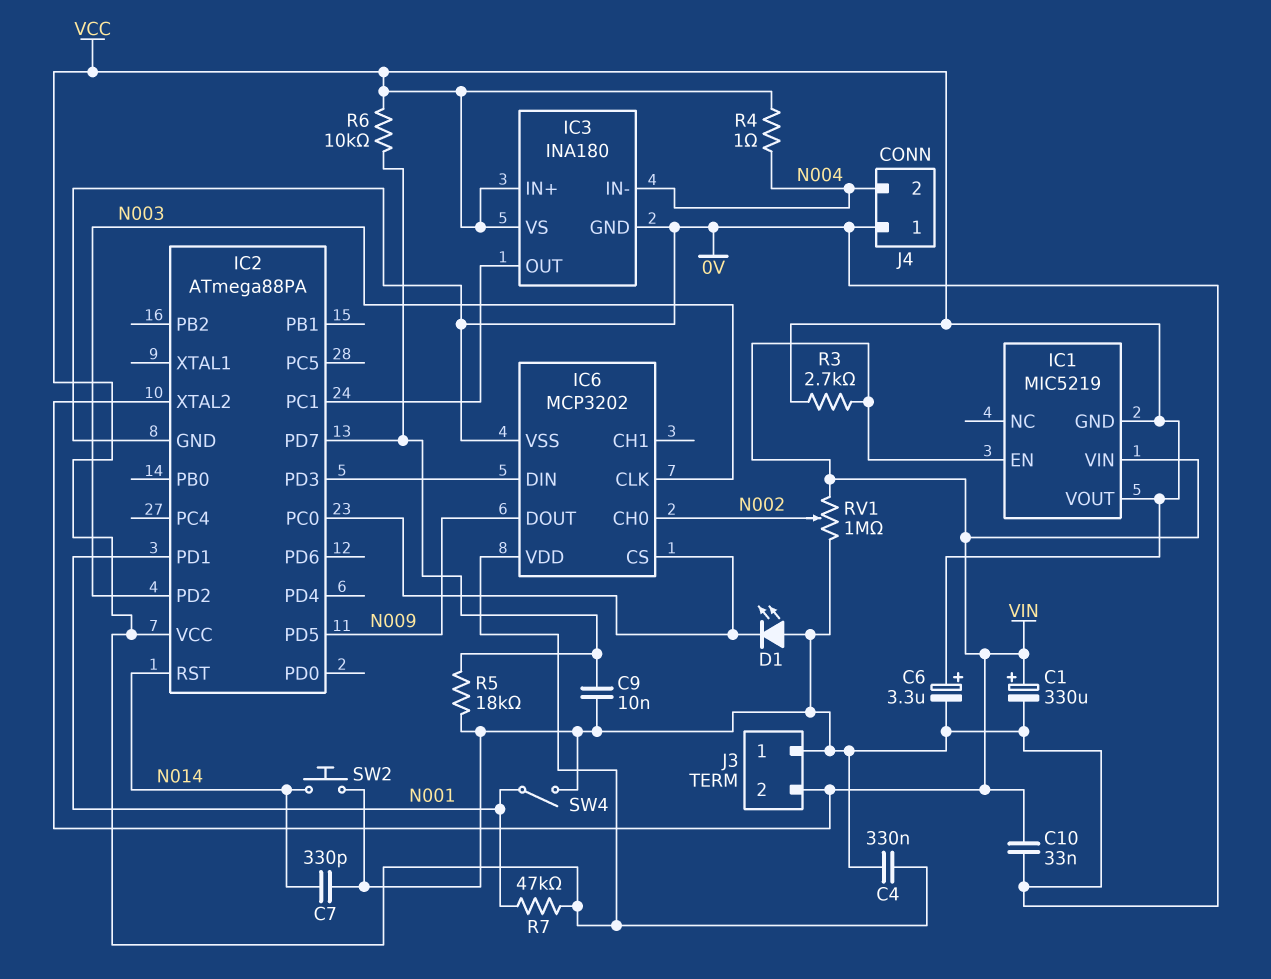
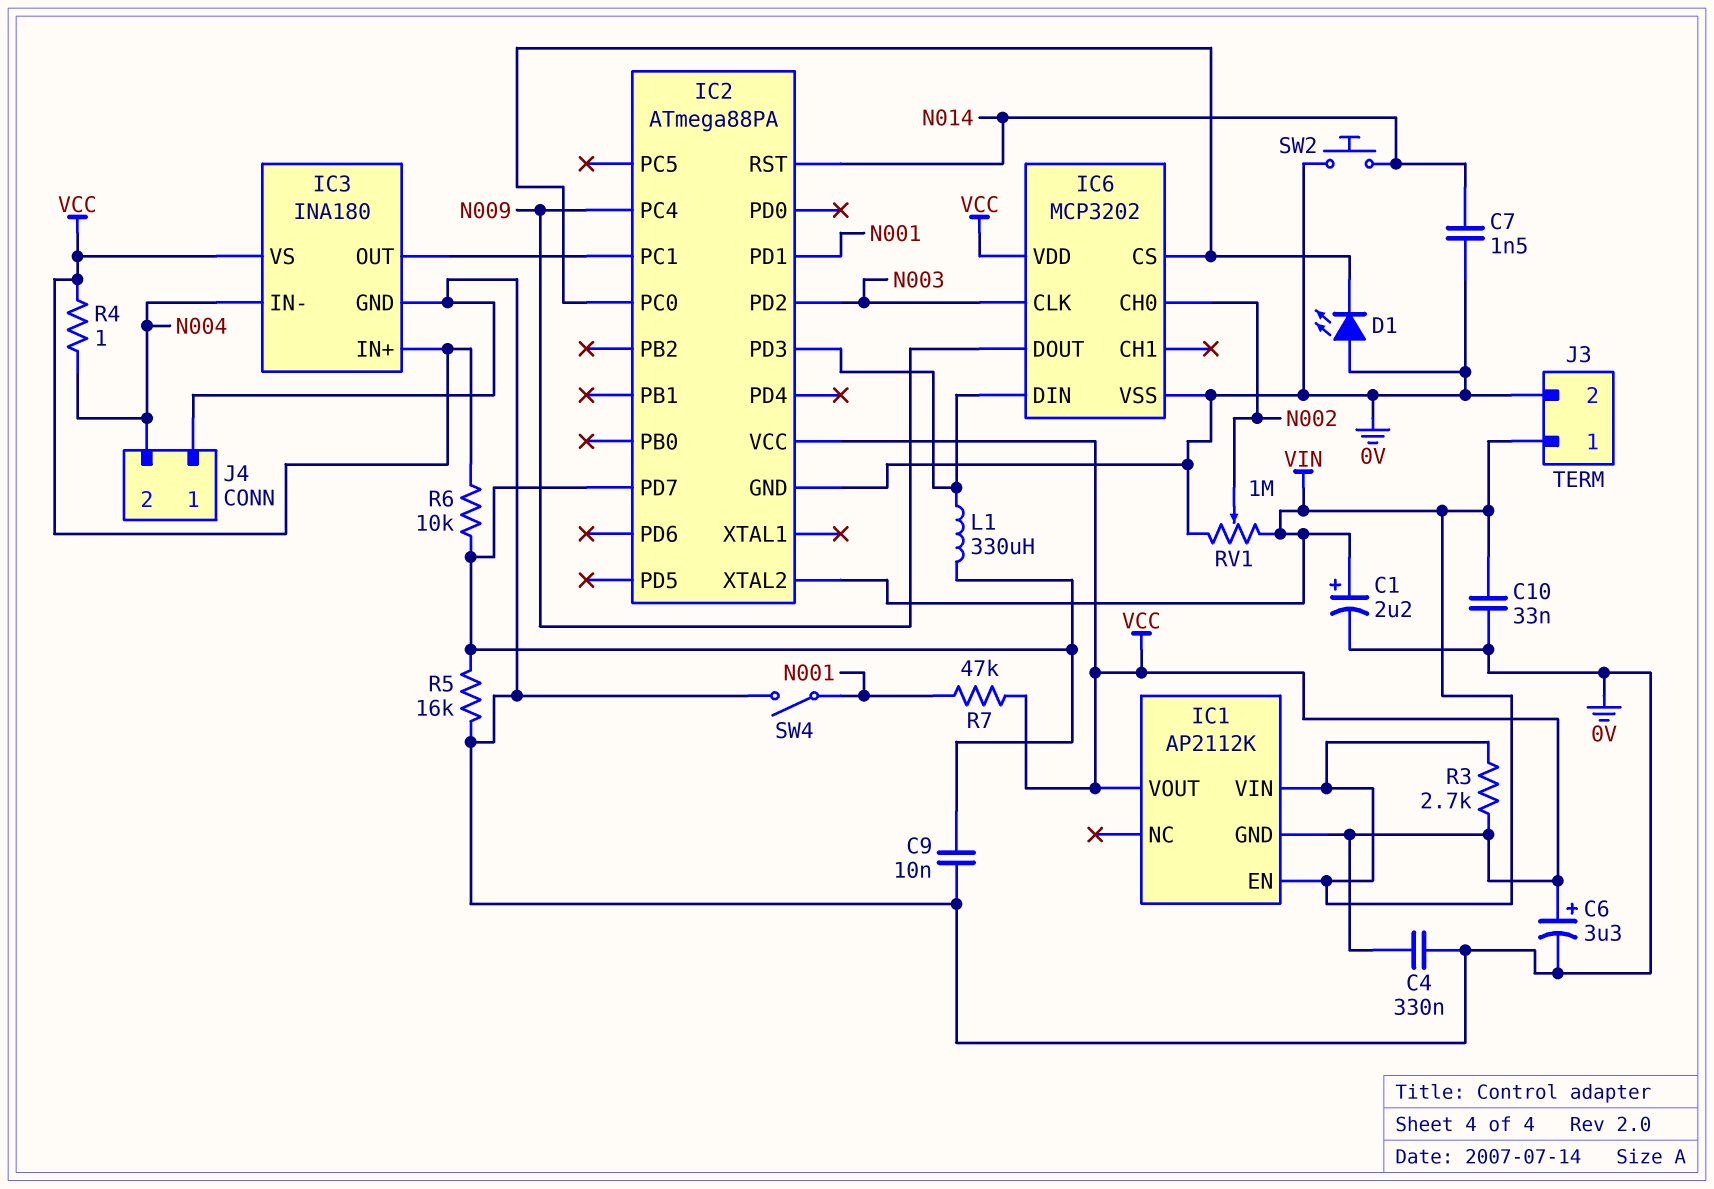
C1: 330uF (plus VIN, minus 0V) -> 2.2uF (plus VIN, minus 0V)
C7: 330pF (0V, N014) -> 1.5nF (0V, N014)
IC1: MIC5219 -> AP2112K
IC2 pin PC4: none -> N009
IC2 pin PD5: N009 -> none
J3 pin 1: 0V -> VIN
J3 pin 2: VIN -> 0V
L1: none -> 330uH (IC2/PD3, IC2/PD7)
R5: 18k (0V, IC2/PD7) -> 16k (0V, IC2/PD7)

